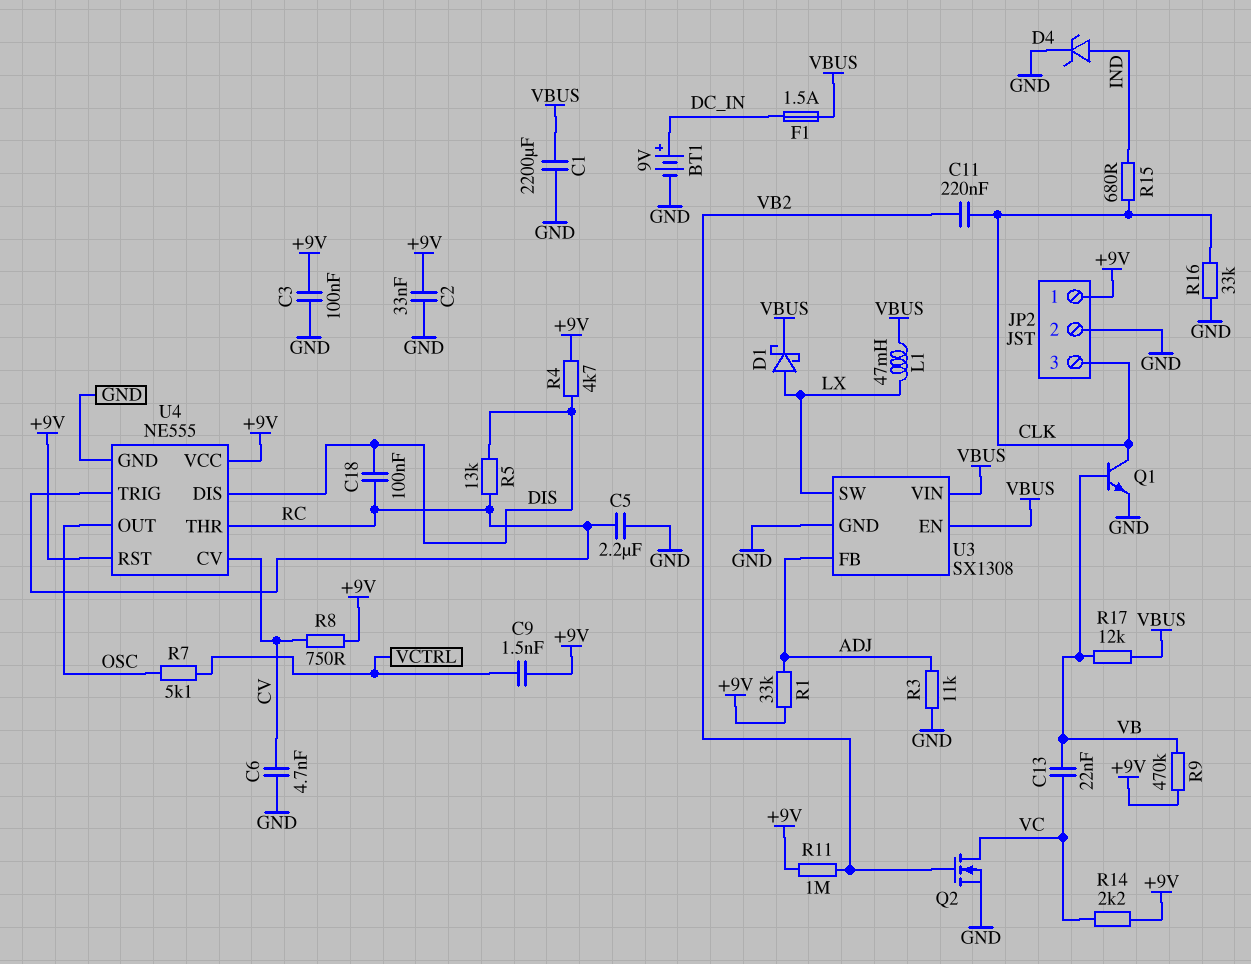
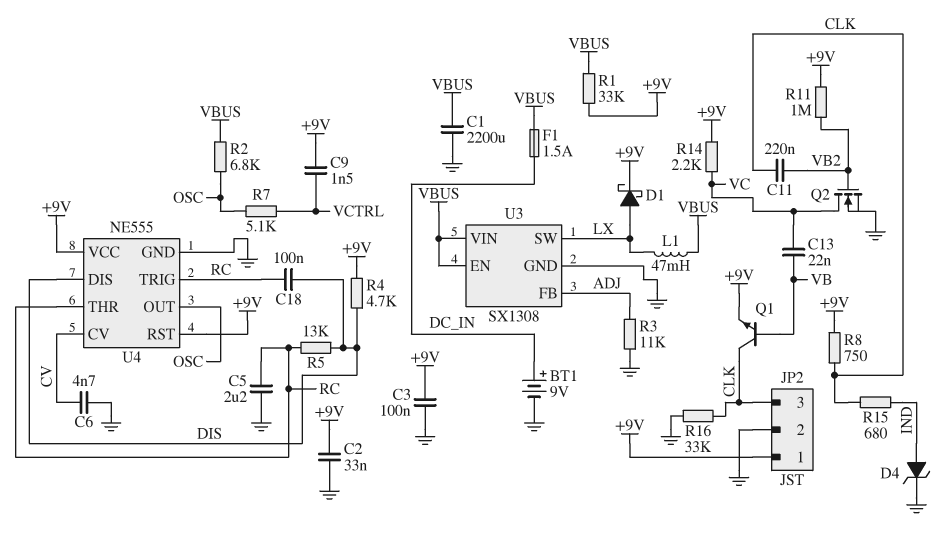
D1: schottky (A LX, K VBUS) -> schottky (A LX, K +9V)
Q1: NPN (B VB, C CLK, E GND) -> NPN (B VB, C CLK, E +9V)
R1: 33k (+9V, ADJ) -> 33k (+9V, VBUS)
R2: none -> 6.8k (OSC, VBUS)
R8: 750 (+9V, CV) -> 750 (+9V, CLK)
R9: 470k (+9V, VB) -> none
R17: 12k (VB, VBUS) -> none

